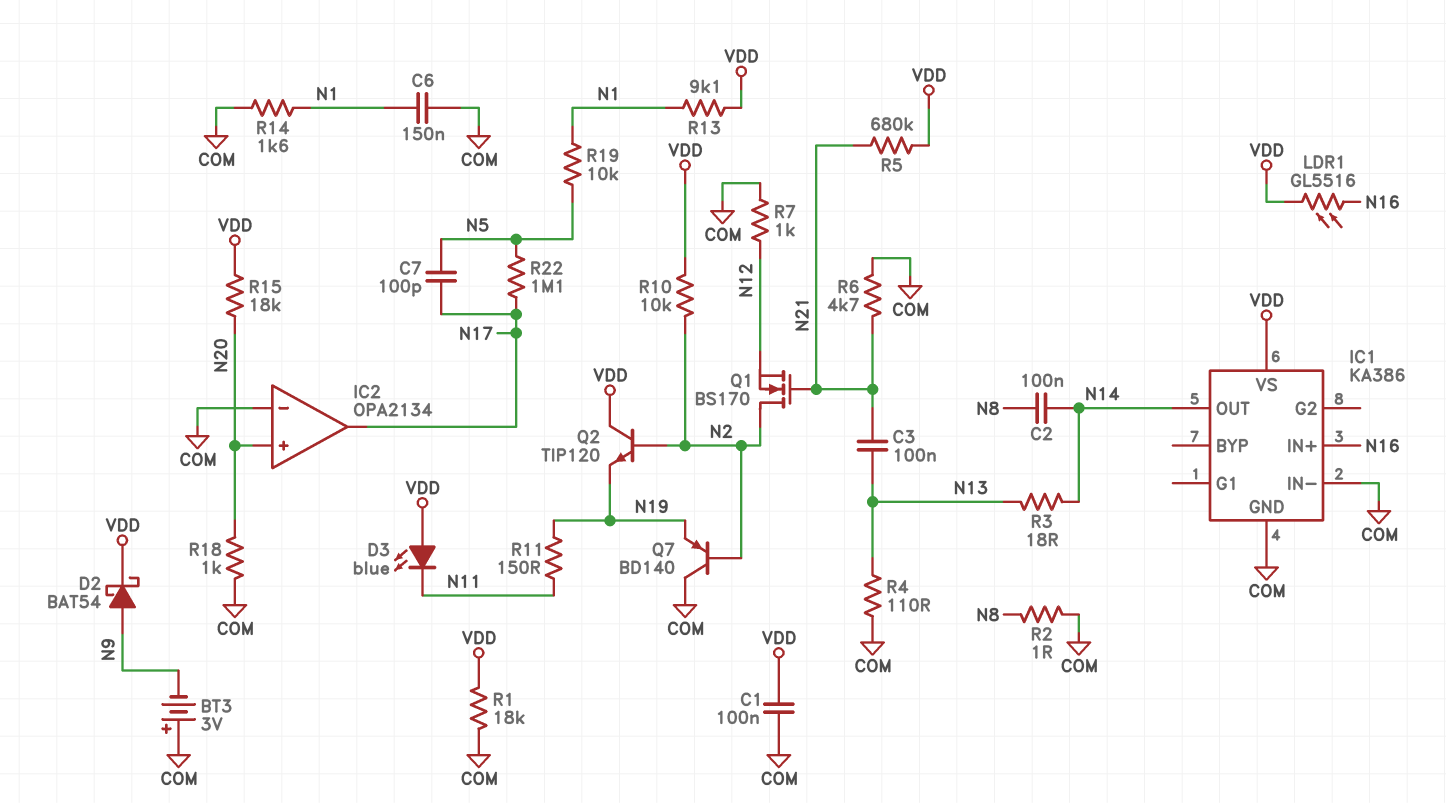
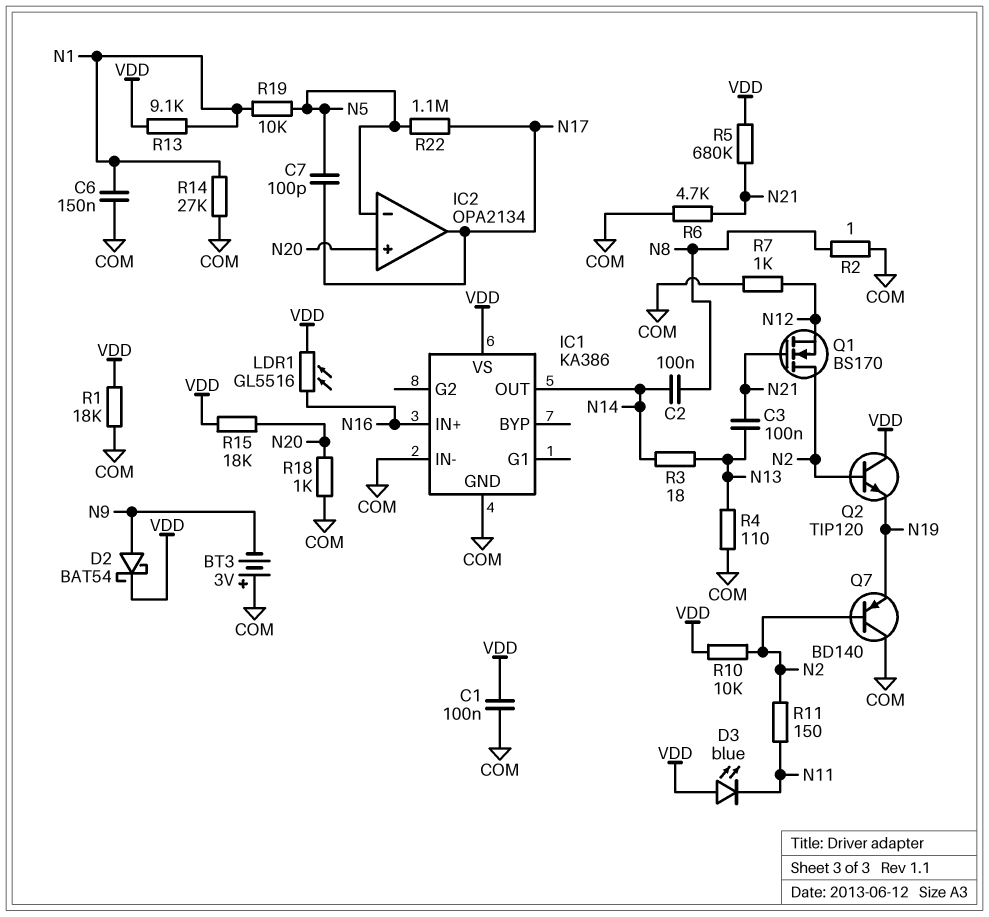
IC2 pin in-: COM -> N5
R11: 150 (N11, N19) -> 150 (N2, N11)
R14: 1.6k (COM, N1) -> 27k (COM, N1)

